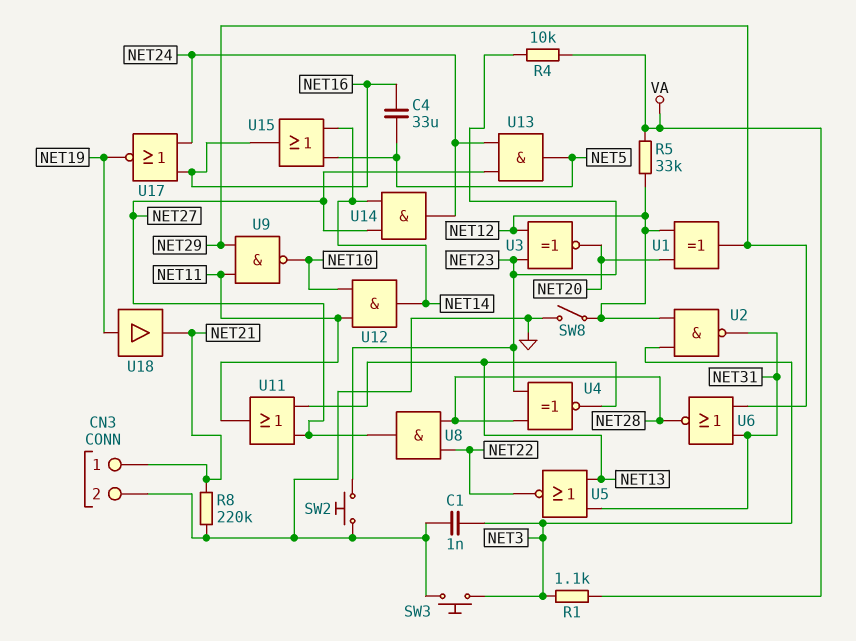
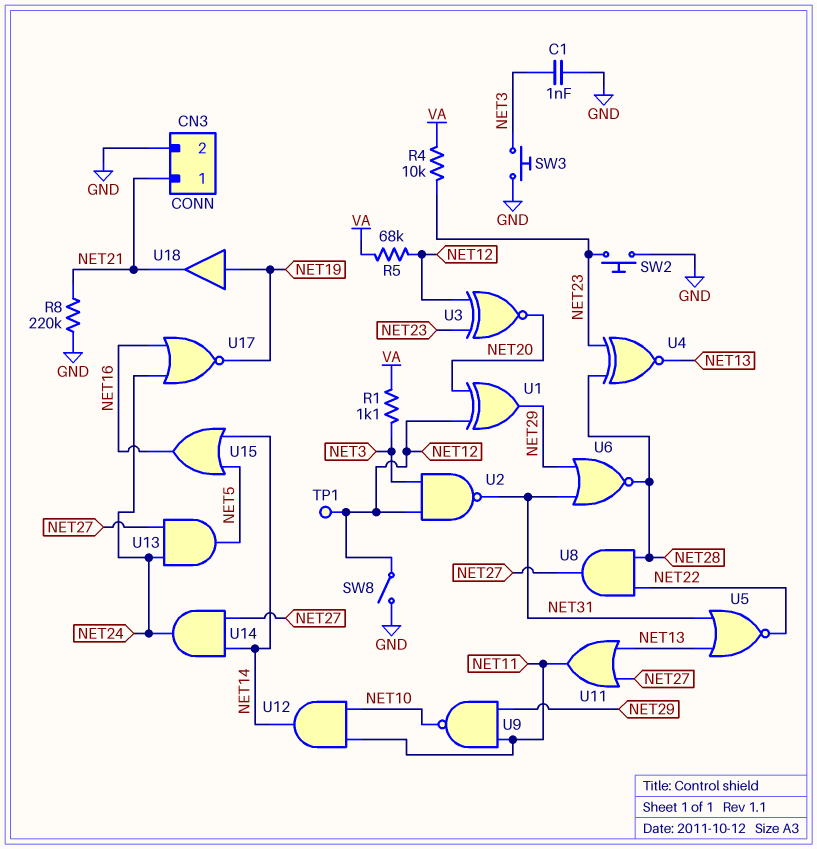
C4: 33uF (NET5, NET16) -> none
R5: 33k (NET12, VA) -> 68k (NET12, VA)
TP1: none -> test point (NET12)

